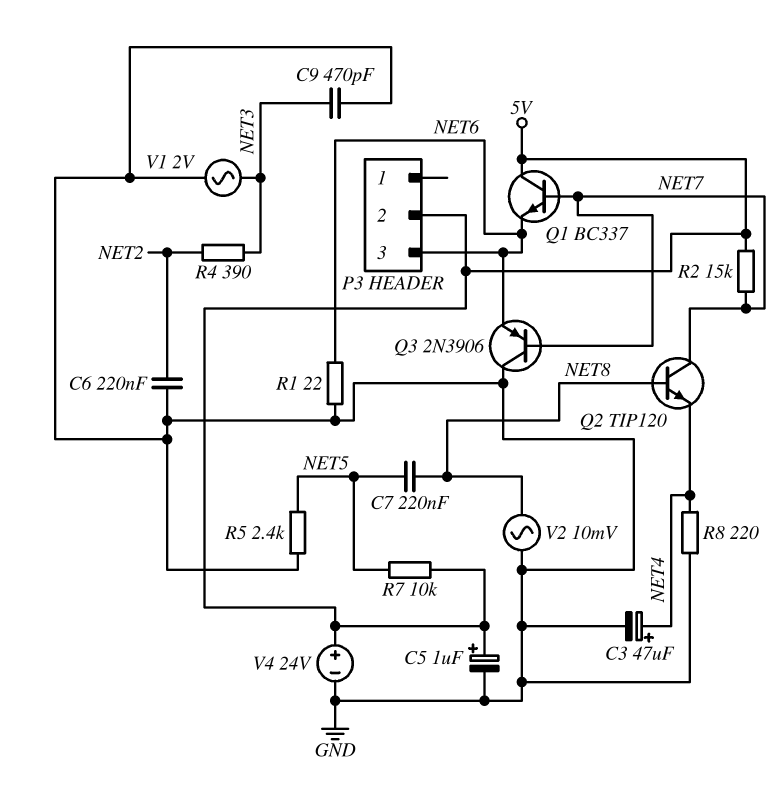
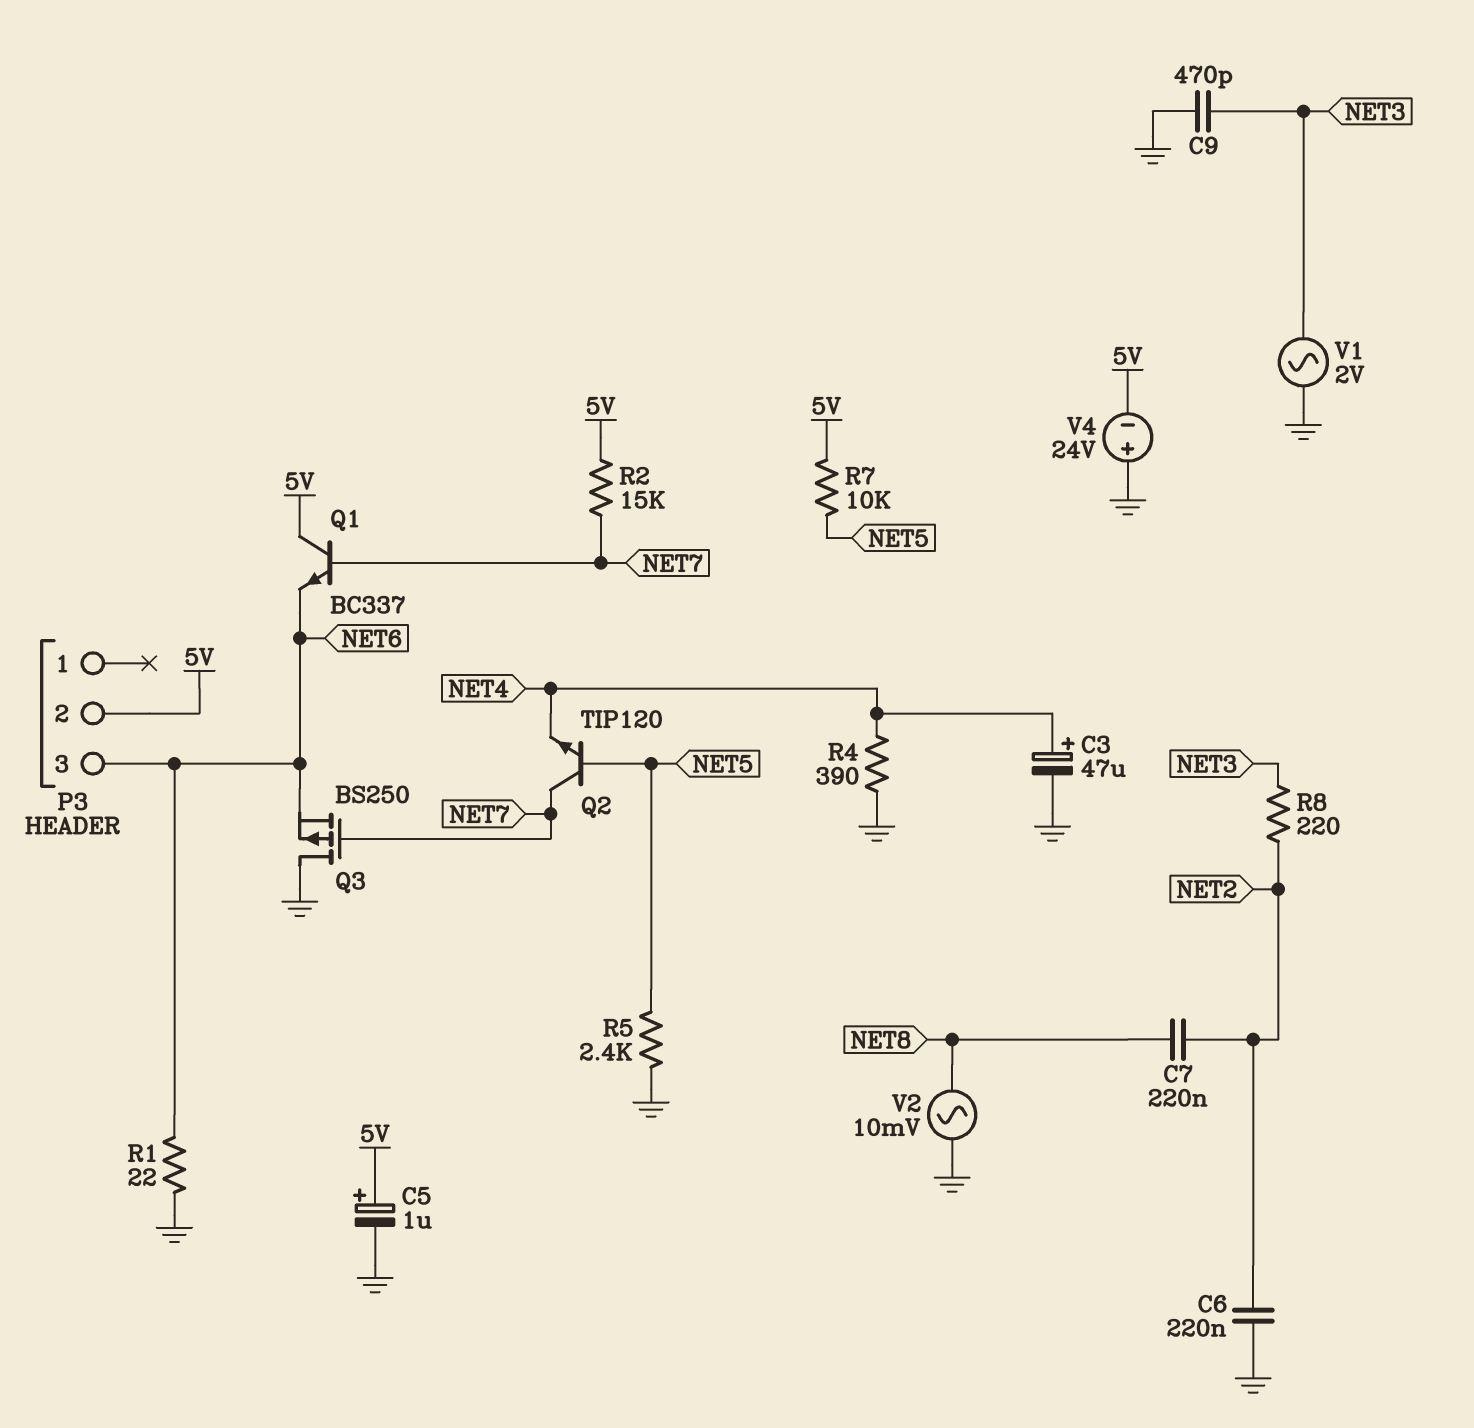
C7: 220nF (NET5, NET8) -> 220nF (NET2, NET8)
Q2: NPN TIP120 (B NET8, C NET7, E NET4) -> NPN TIP120 (B NET5, C NET7, E NET4)
Q3: PNP 2N3906 (B NET7, C GND, E NET6) -> PMOS BS250 (G NET7, D GND, S NET6)
R4: 390 (NET2, NET3) -> 390 (GND, NET4)
R8: 220 (GND, NET4) -> 220 (NET2, NET3)
V4: 24V (plus 5V, minus GND) -> 24V (plus GND, minus 5V)

